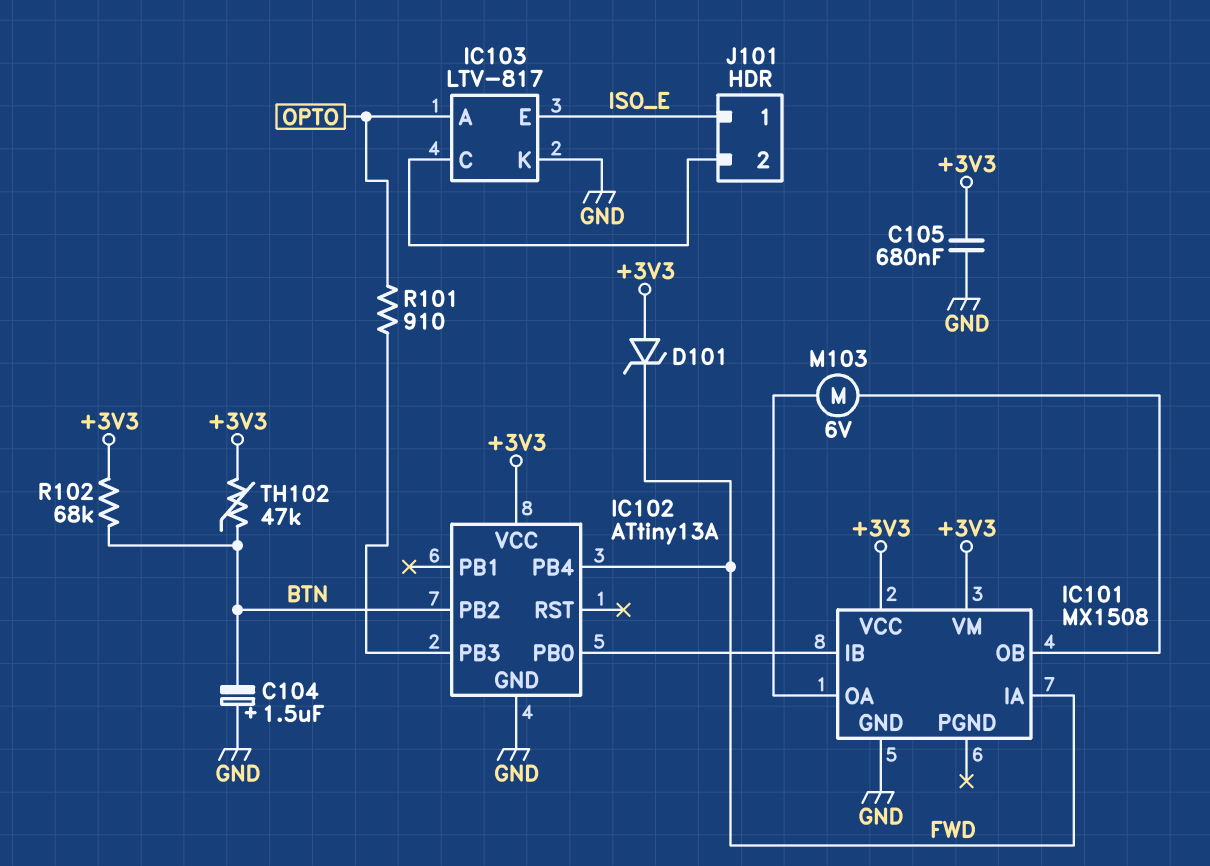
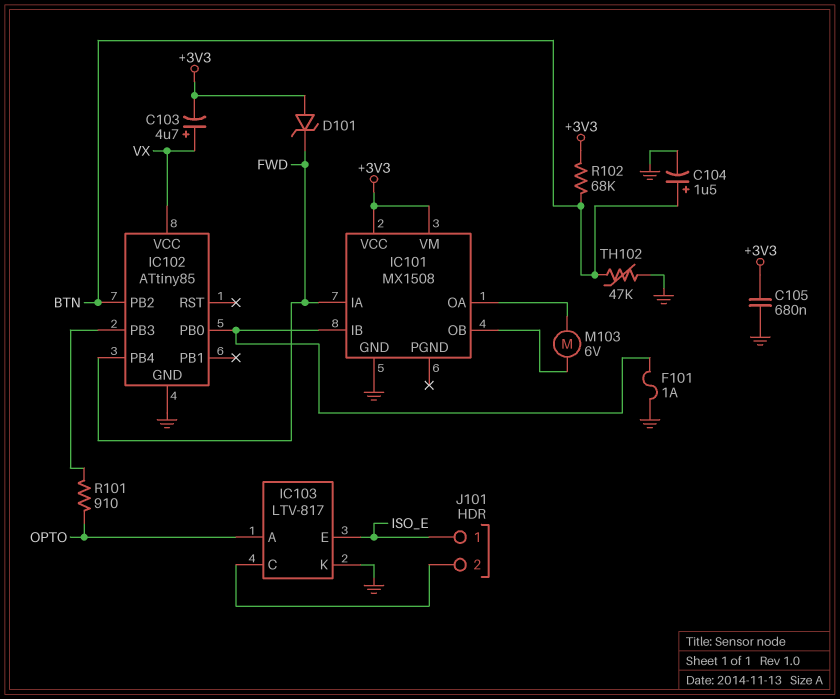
C103: none -> 4.7uF (plus VX, minus +3V3)
C104: 1.5uF (plus GND, minus BTN) -> 1.5uF (plus BTN, minus GND)
F101: none -> 1A (GND, IC101/IB)
IC102: ATtiny13A -> ATtiny85
IC102 pin VCC: +3V3 -> VX
TH102: 47k (+3V3, BTN) -> 47k (BTN, GND)

